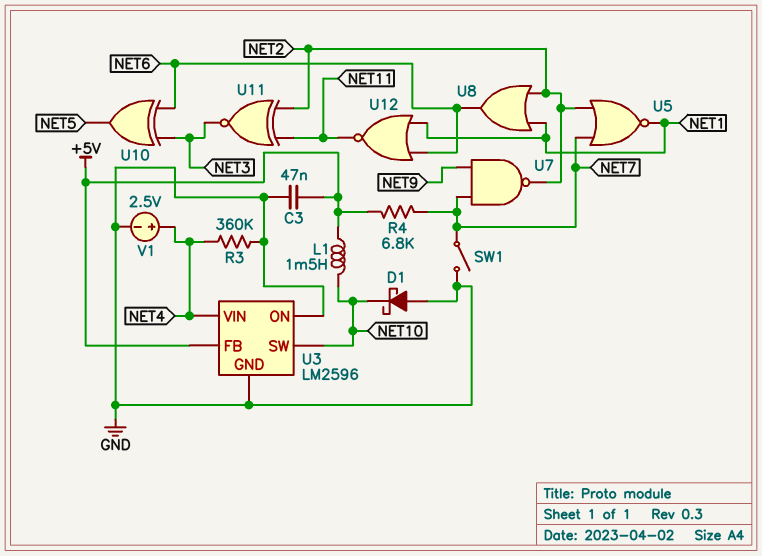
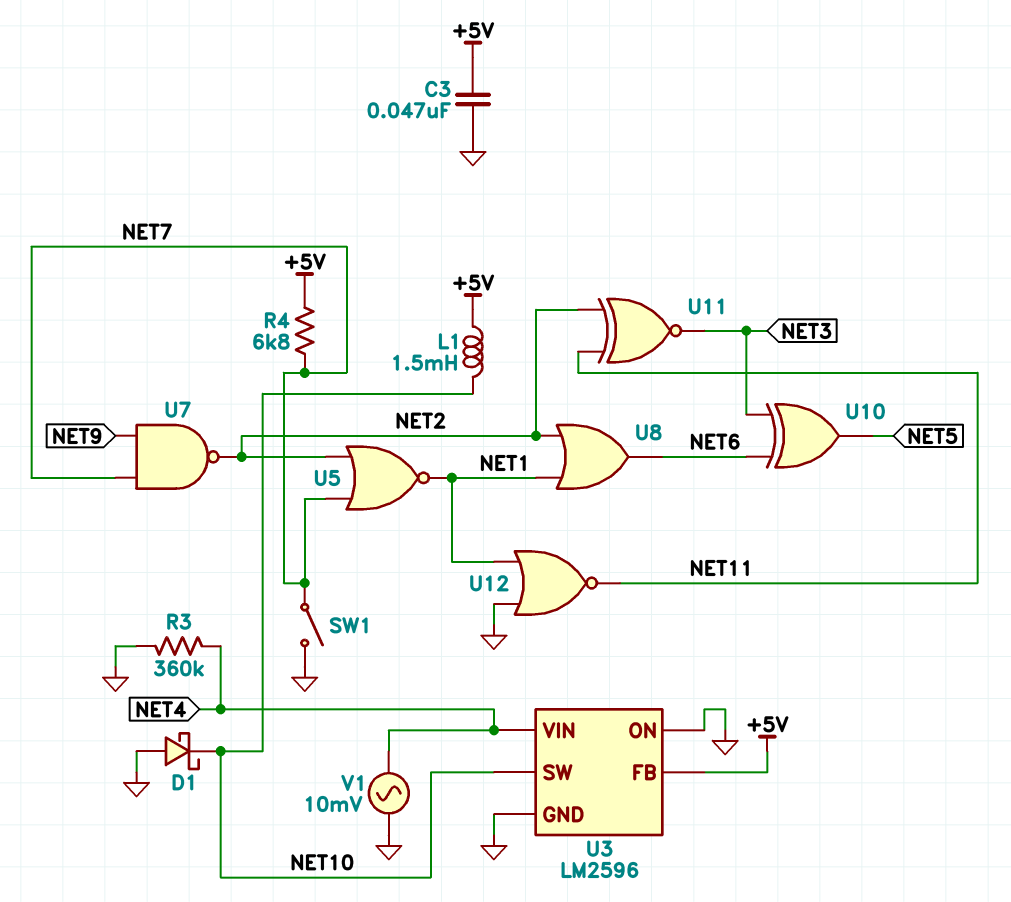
U12: NOR (in NET1, in NET6, out NET11) -> NOR (in GND, in NET1, out NET11)
V1: 2.5V (plus NET4, minus GND) -> AC 10mV (GND, NET4)

